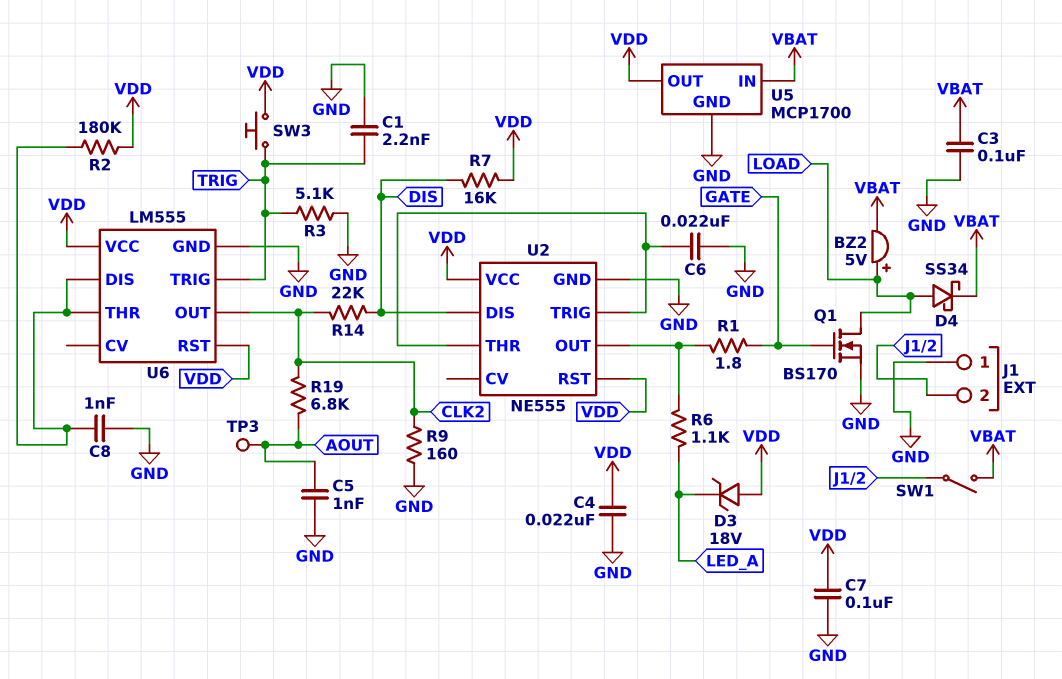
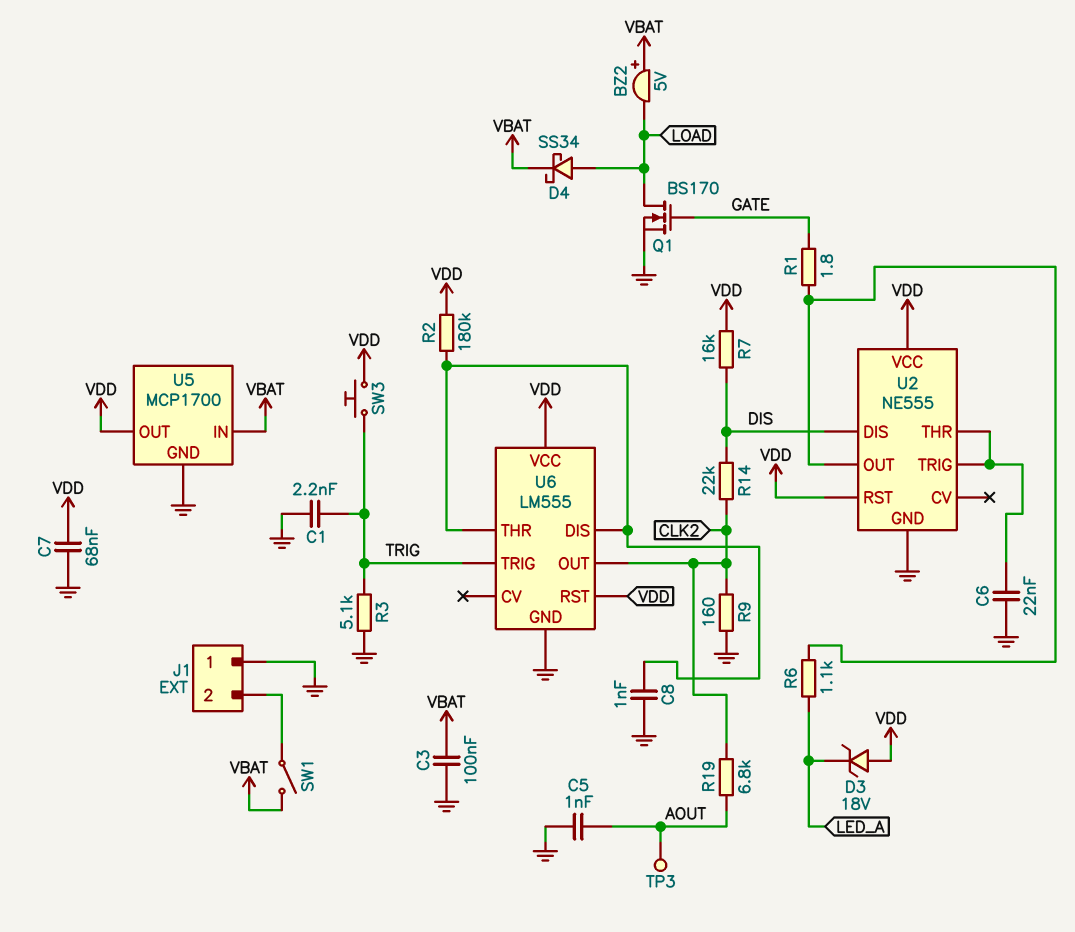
BZ2: buzzer 5V (plus LOAD, minus VBAT) -> buzzer 5V (plus VBAT, minus LOAD)
C4: 22nF (GND, VDD) -> none
C7: 100nF (GND, VDD) -> 68nF (GND, VDD)

